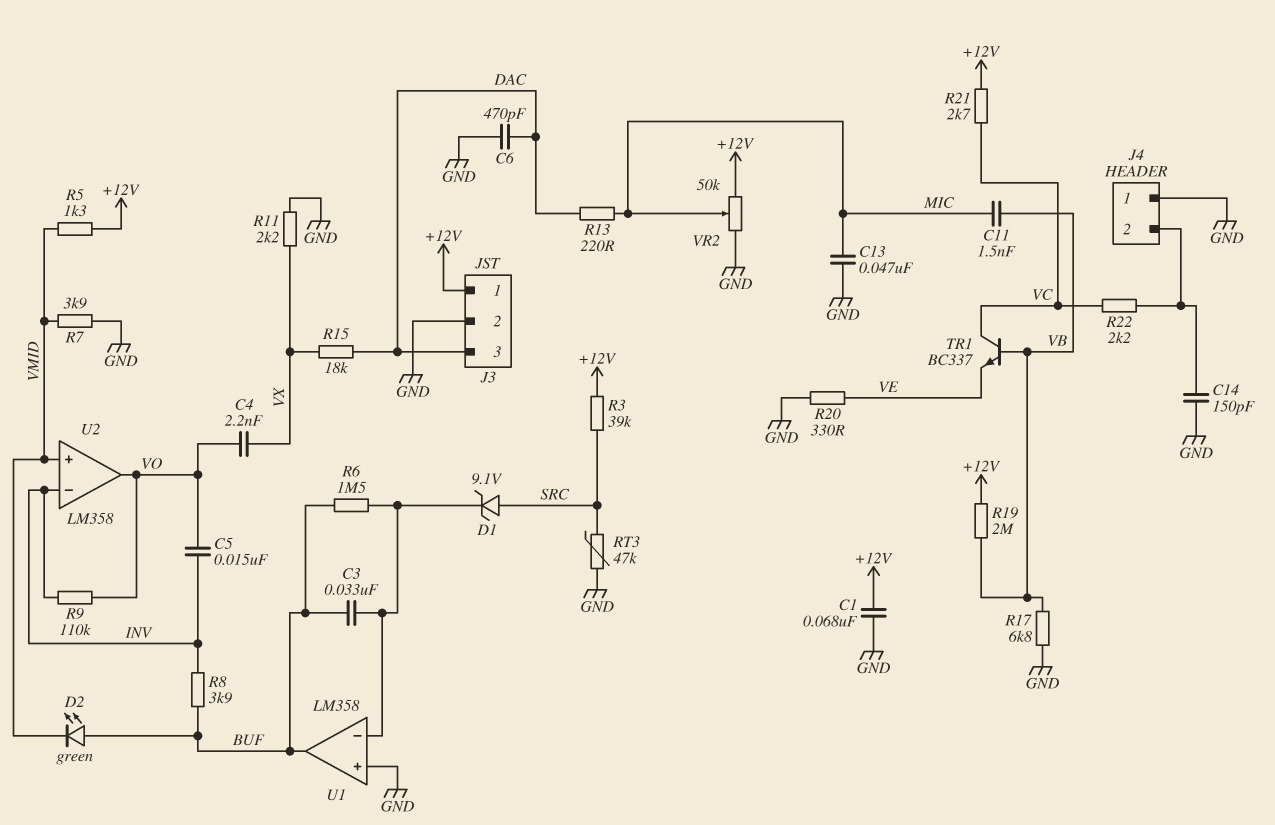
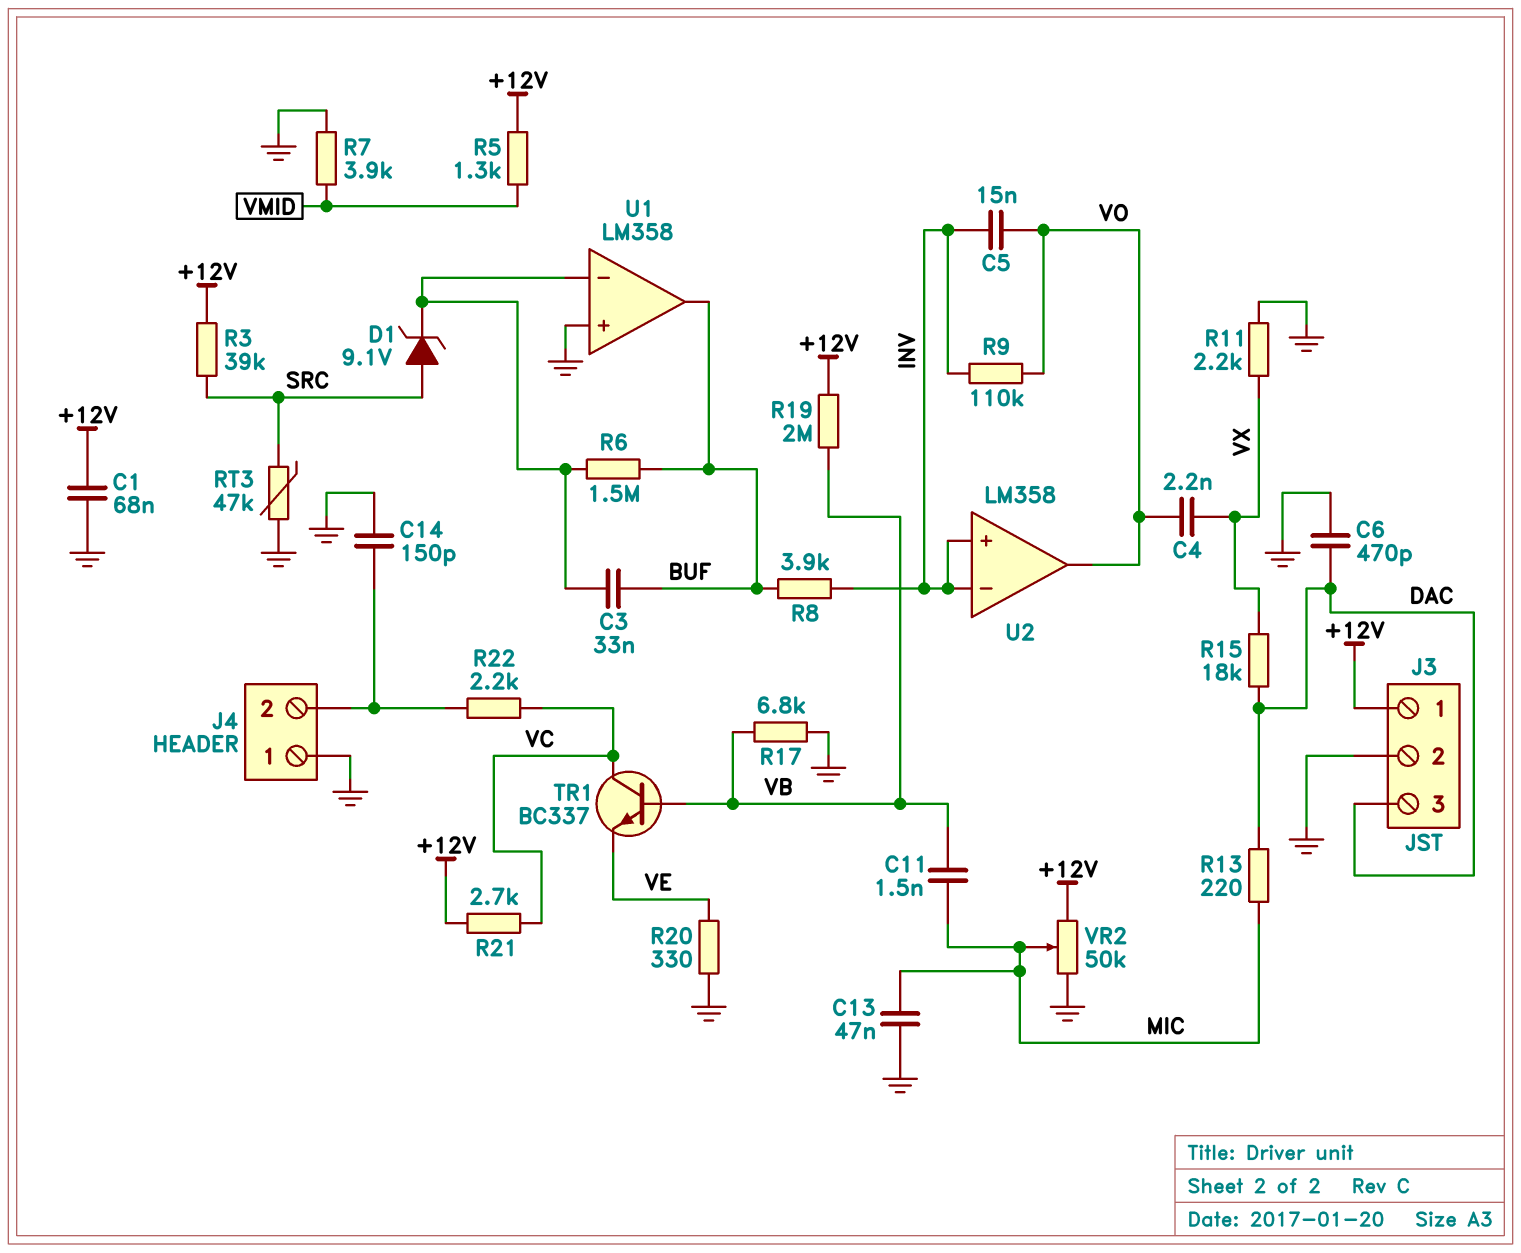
D2: LED green (A BUF, K VMID) -> none
U2 pin in+: VMID -> INV

